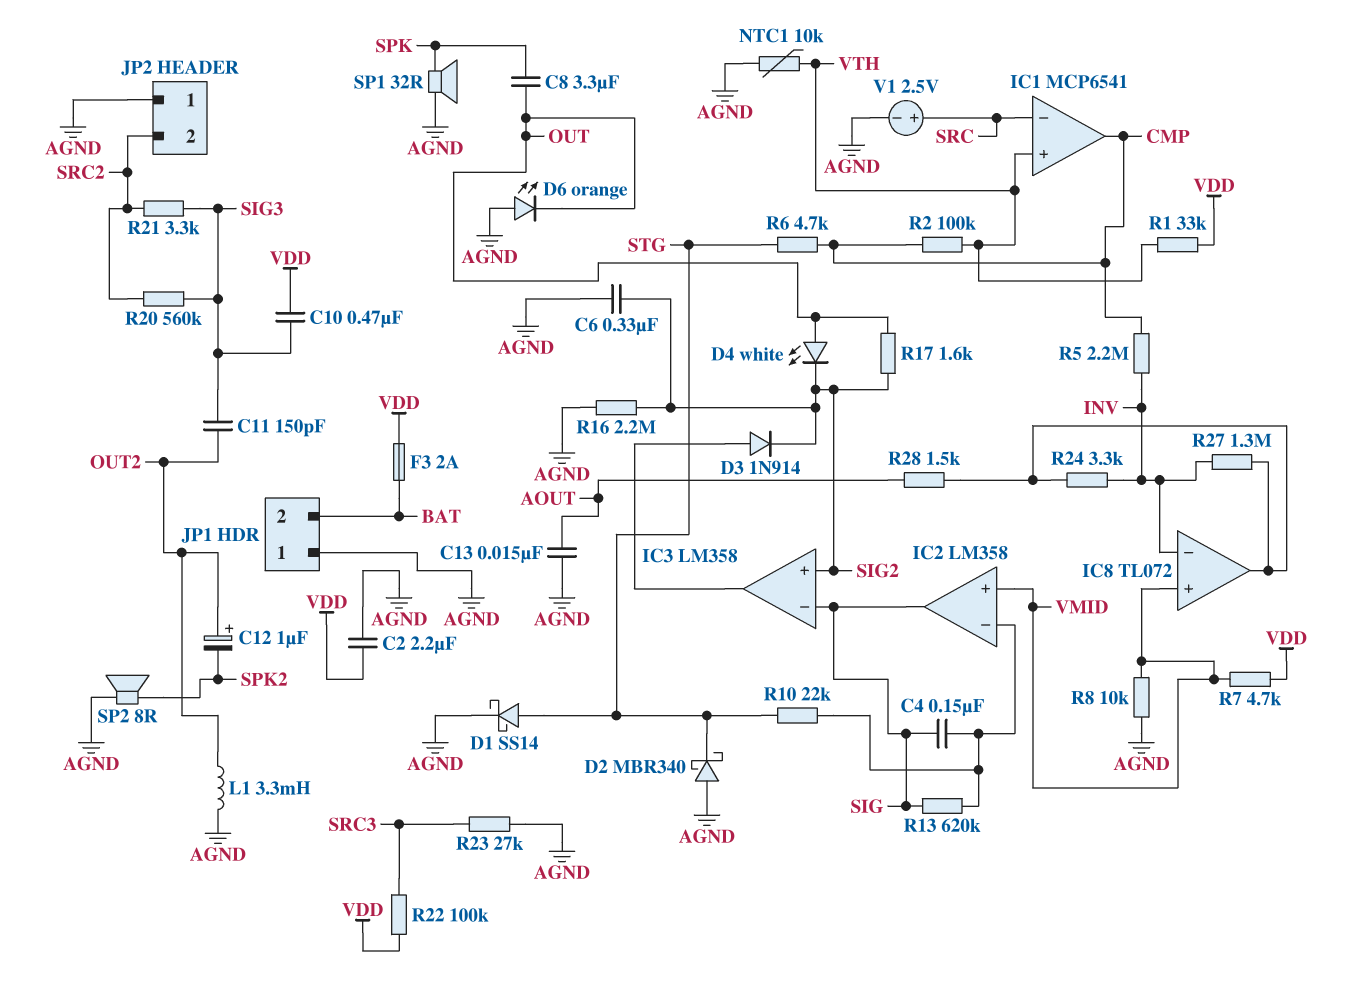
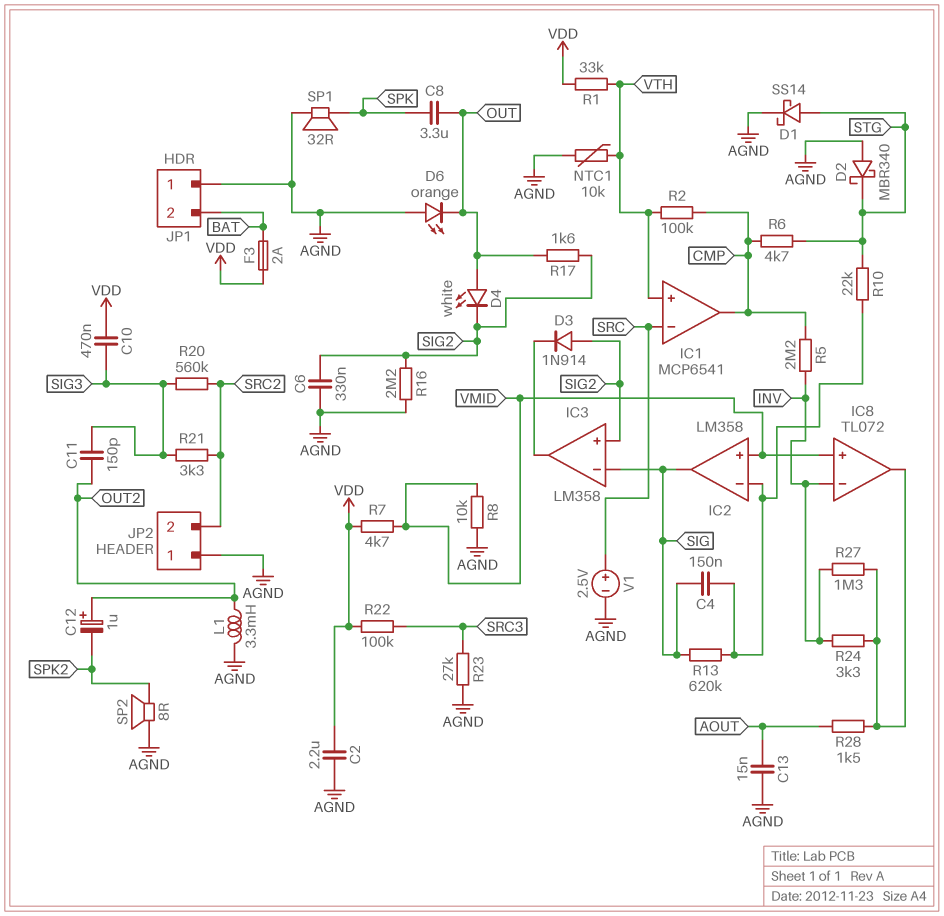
D3: diode 1N914 (A IC3/out, K SIG2) -> diode 1N914 (A SIG2, K IC3/out)

